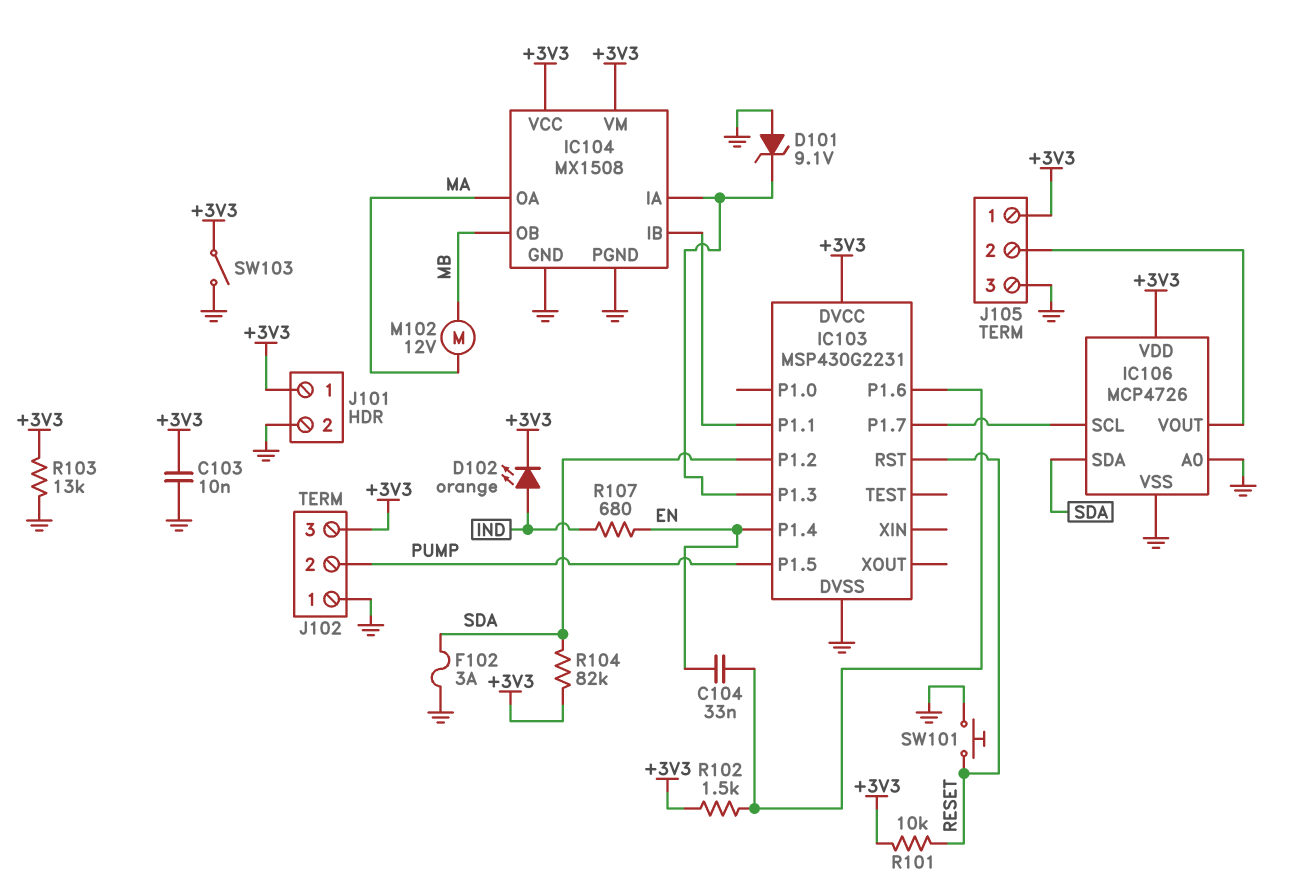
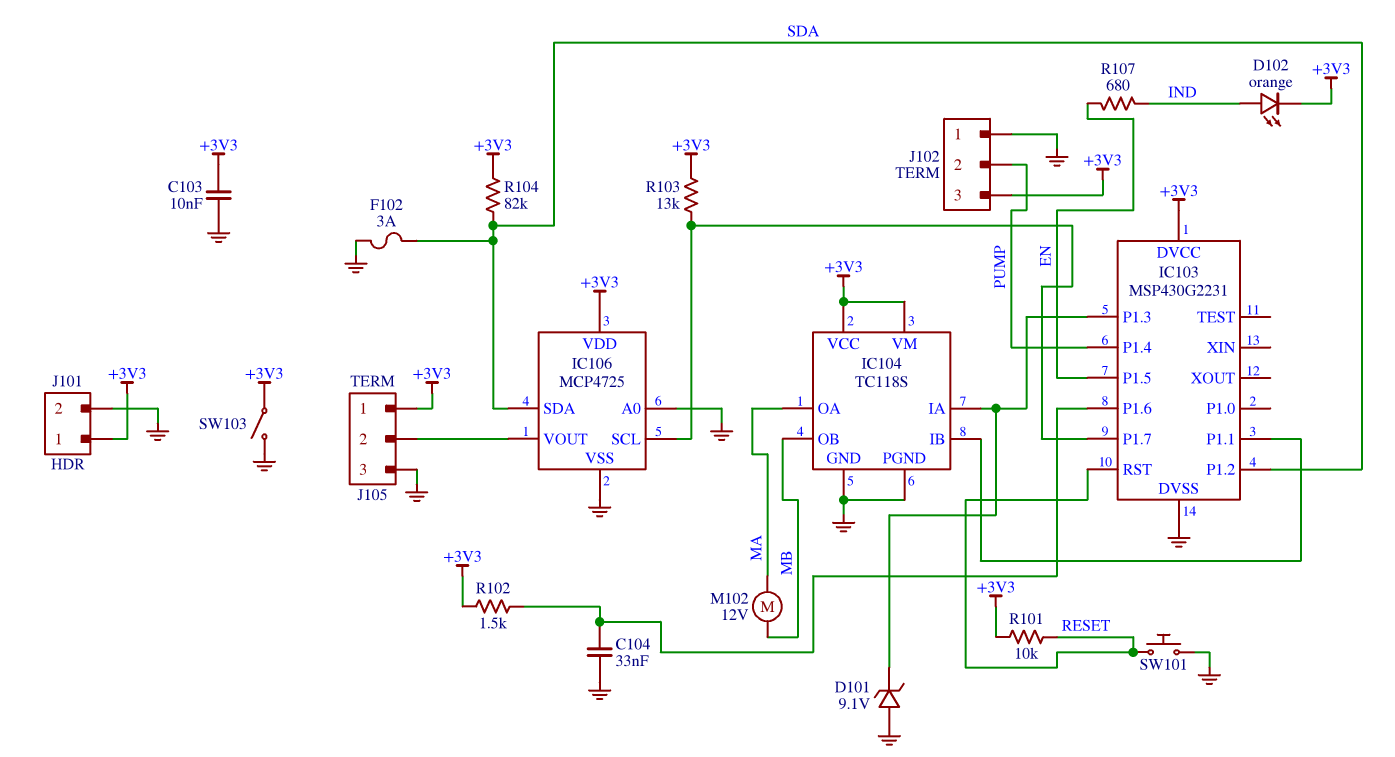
C104: 33nF (EN, IC103/P1.6) -> 33nF (GND, IC103/P1.6)
IC103 pin P1.4: EN -> PUMP
IC103 pin P1.5: PUMP -> EN
IC104: MX1508 -> TC118S
IC106: MCP4726 -> MCP4725
R103: 13k (+3V3, GND) -> 13k (+3V3, IC103/P1.7)

